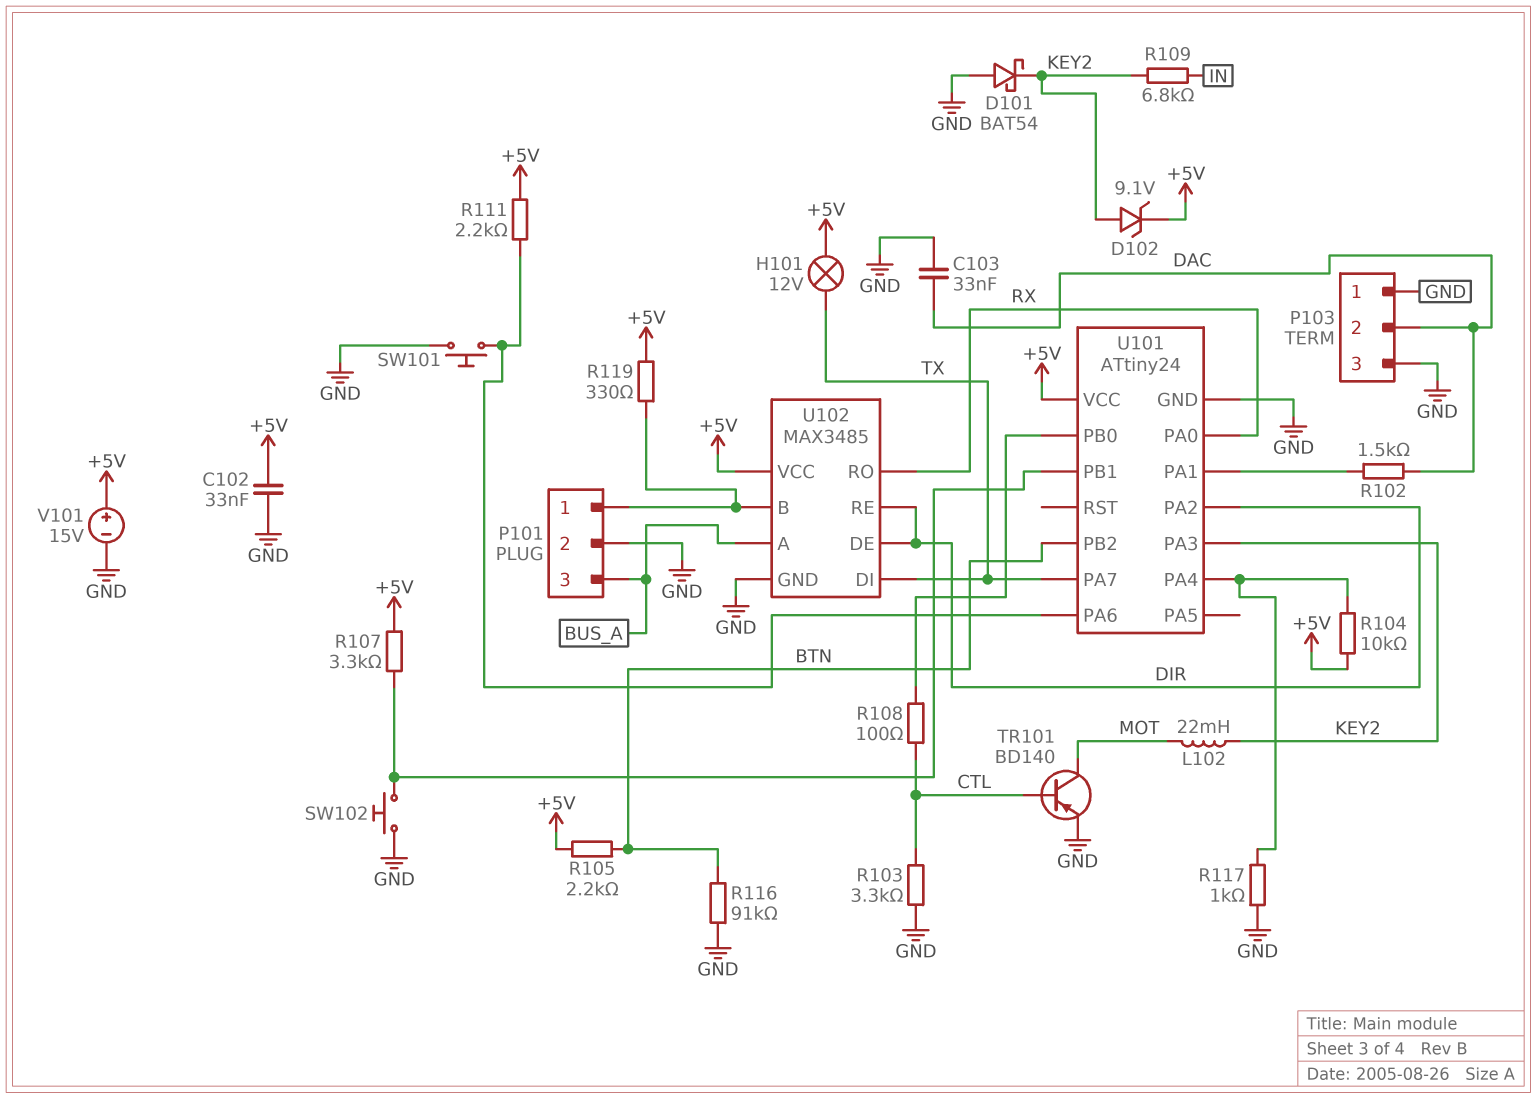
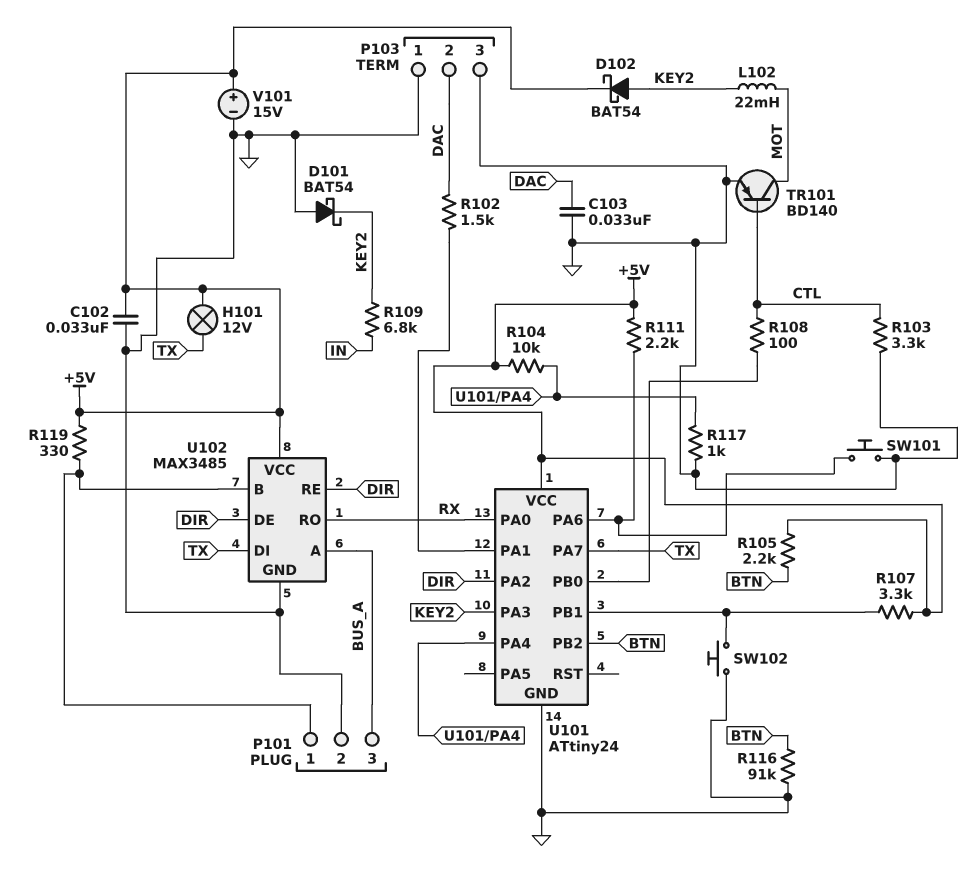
D102: zener 9.1V (A KEY2, K +5V) -> schottky BAT54 (A KEY2, K +5V)

